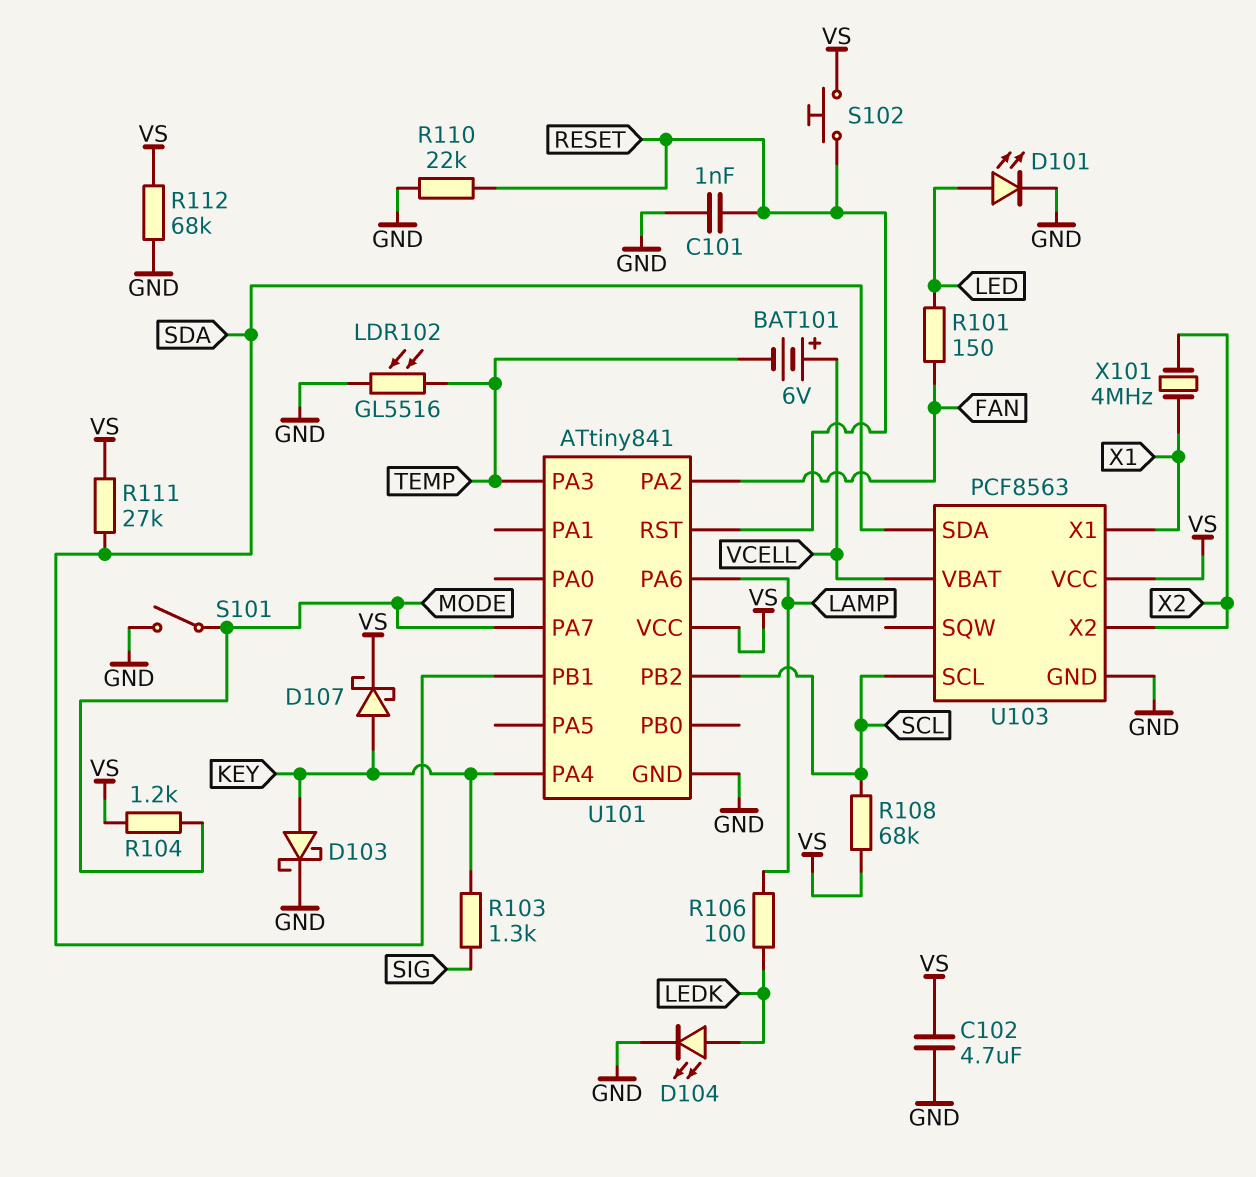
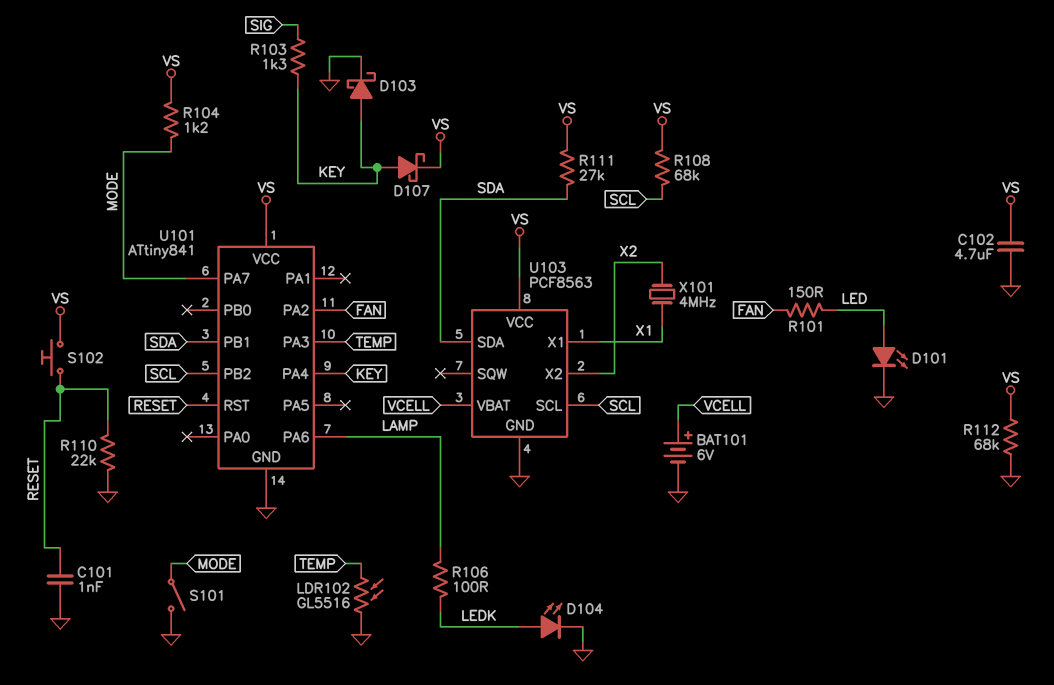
BAT101: 6V (plus VCELL, minus TEMP) -> 6V (plus VCELL, minus GND)

